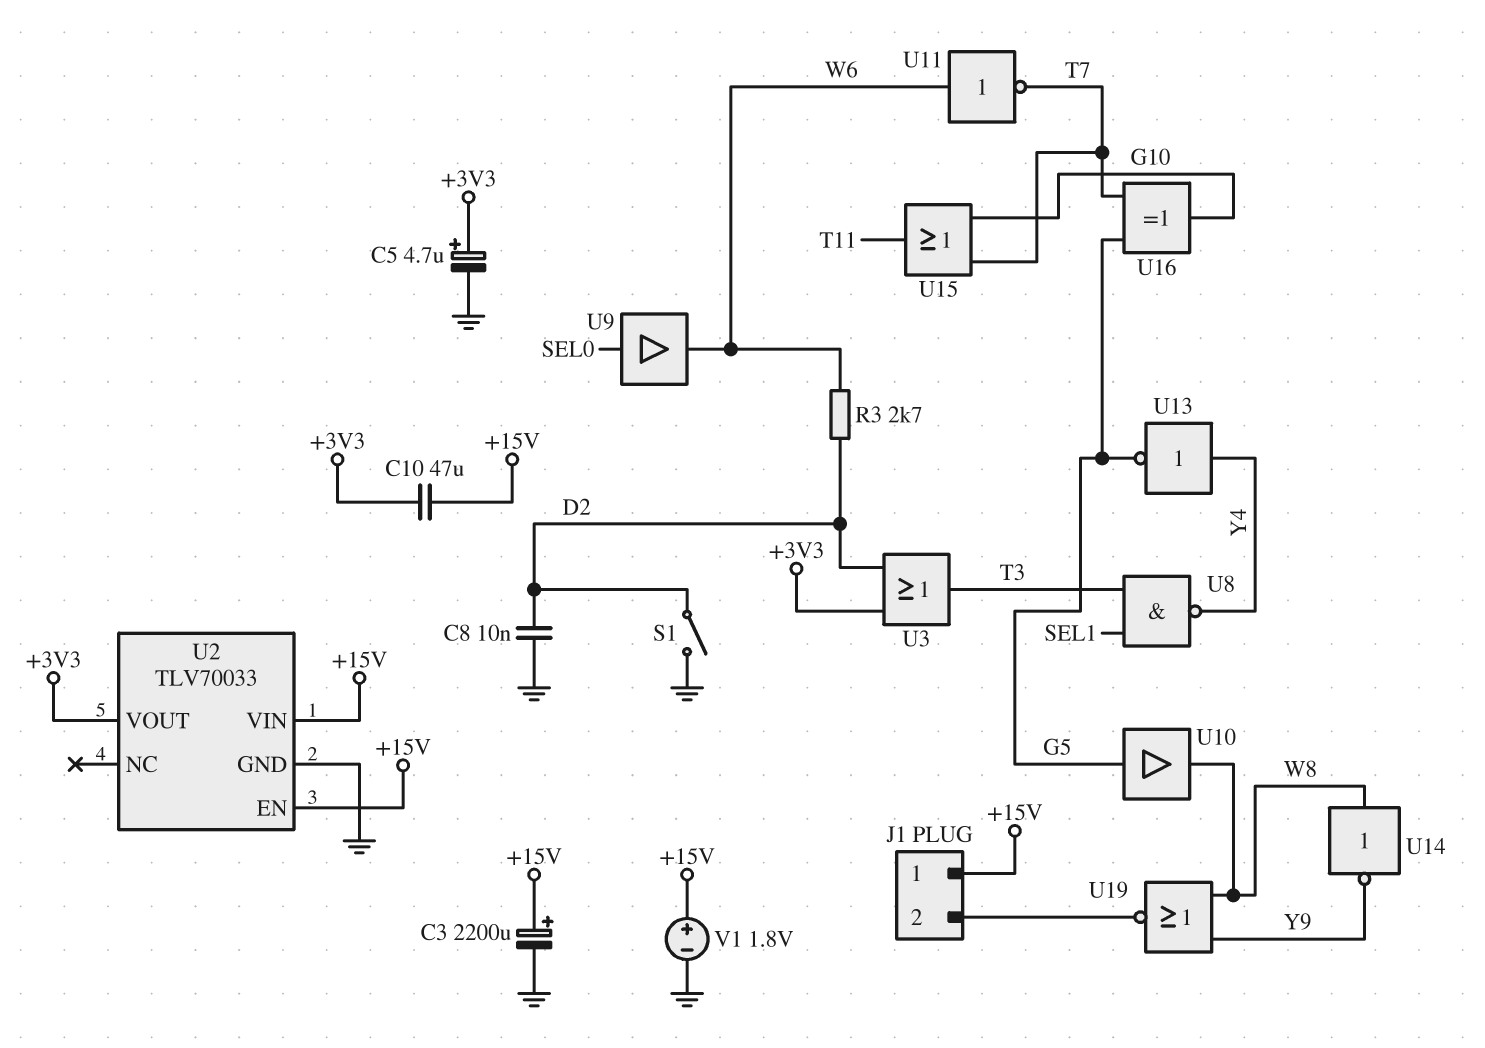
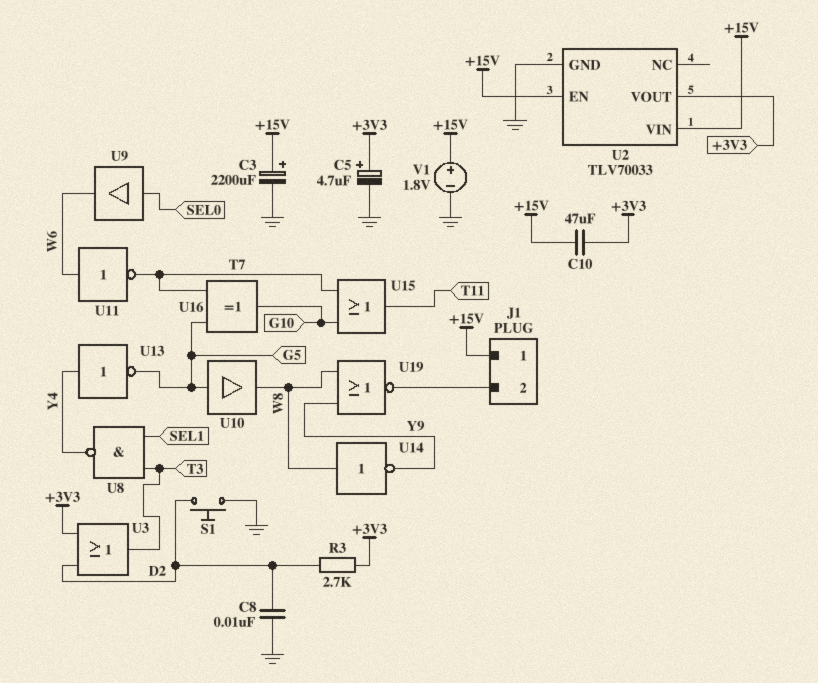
R3: 2.7k (D2, W6) -> 2.7k (+3V3, D2)
S1: switch (D2, GND) -> button (D2, GND)

